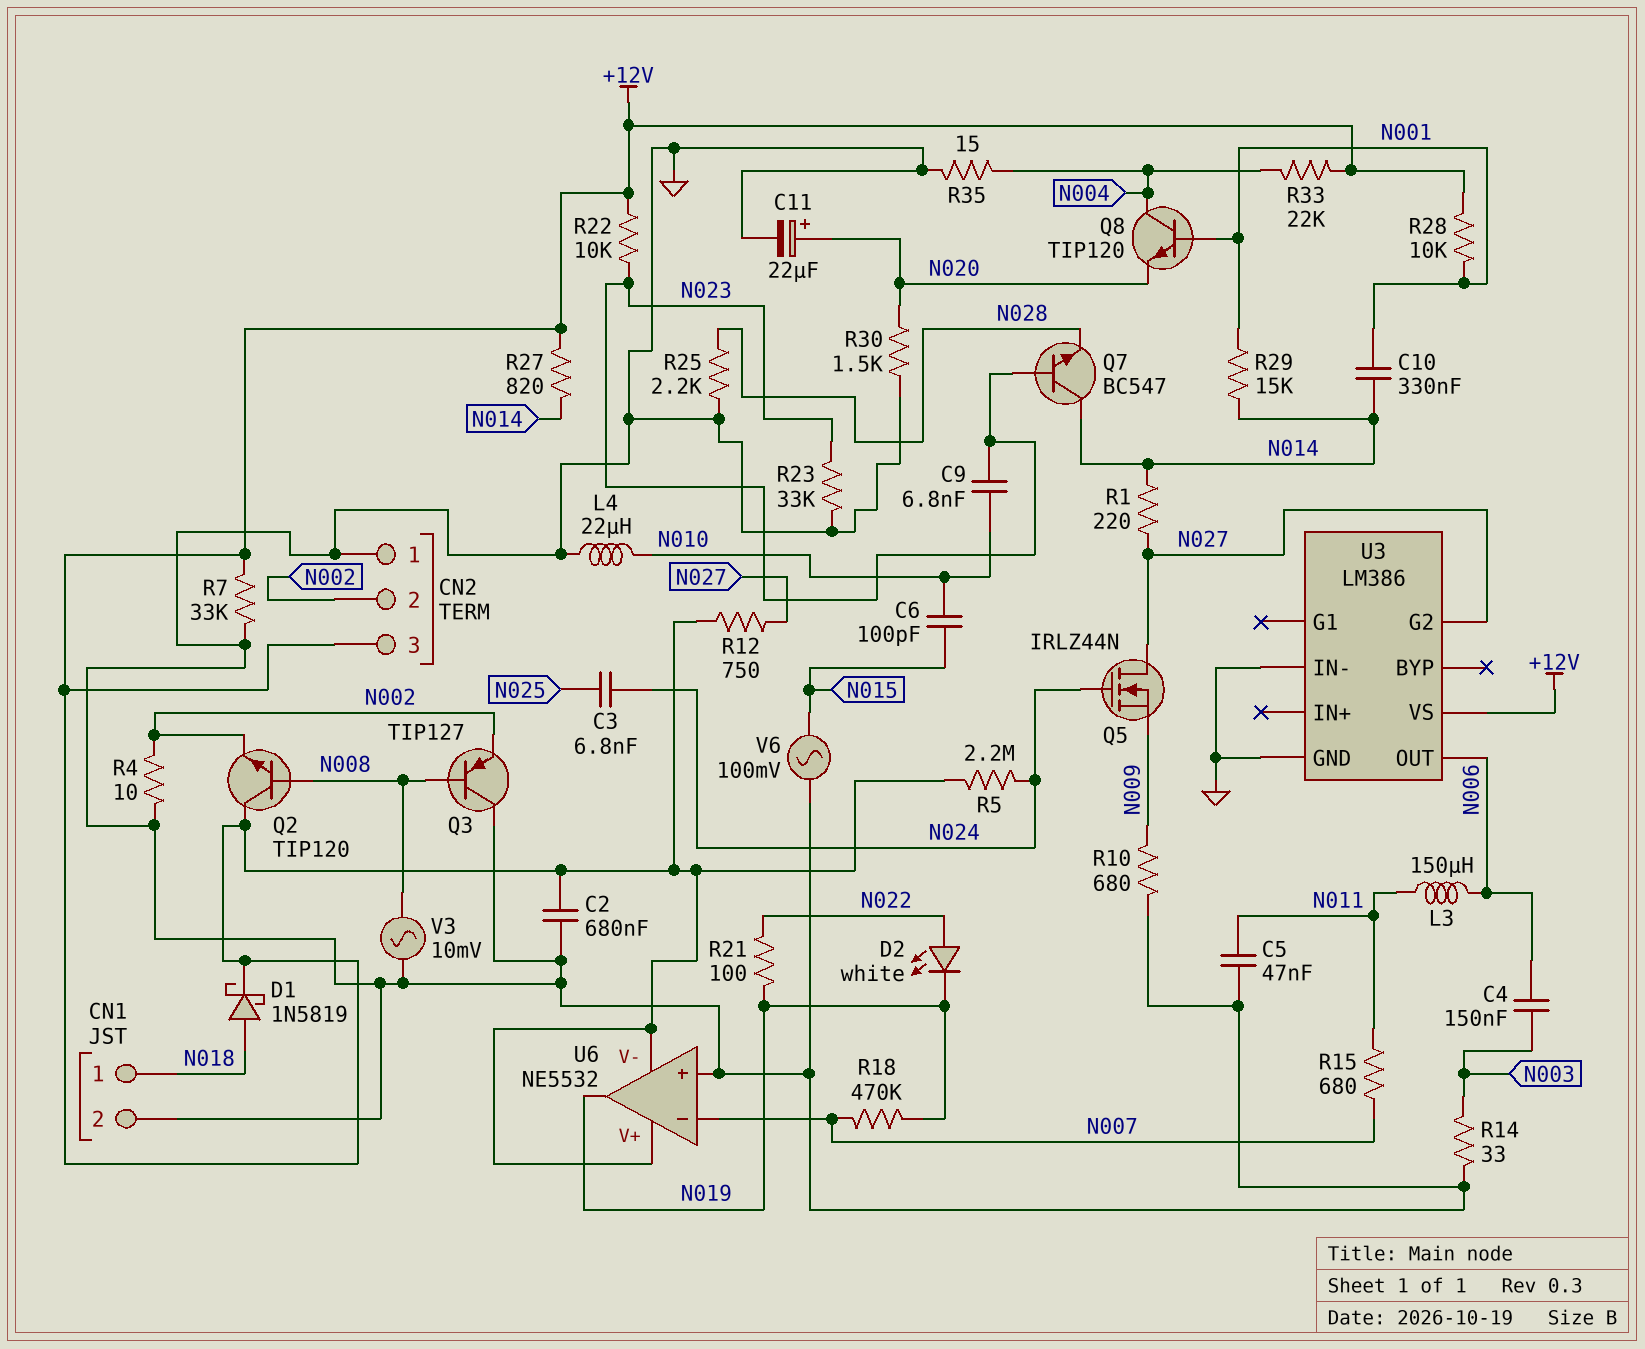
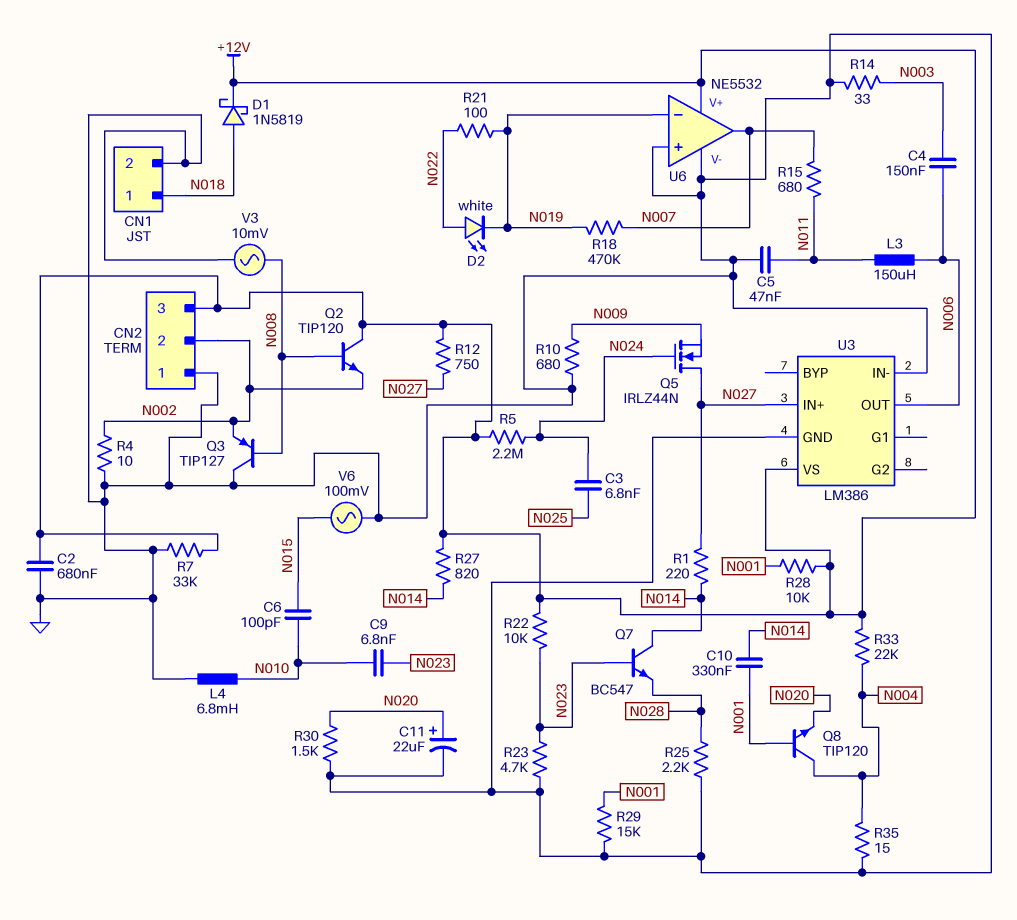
L4: 22uH (GND, N010) -> 6.8mH (GND, N010)
R23: 33k (GND, N023) -> 4.7k (GND, N023)
R29: 15k (N001, N014) -> 15k (GND, N001)
U3 pin G2: N027 -> none
U3 pin IN+: none -> N027
U6 pin V-: +12V -> GND
U6 pin in-: N007 -> N019
U6 pin out: N019 -> N007

